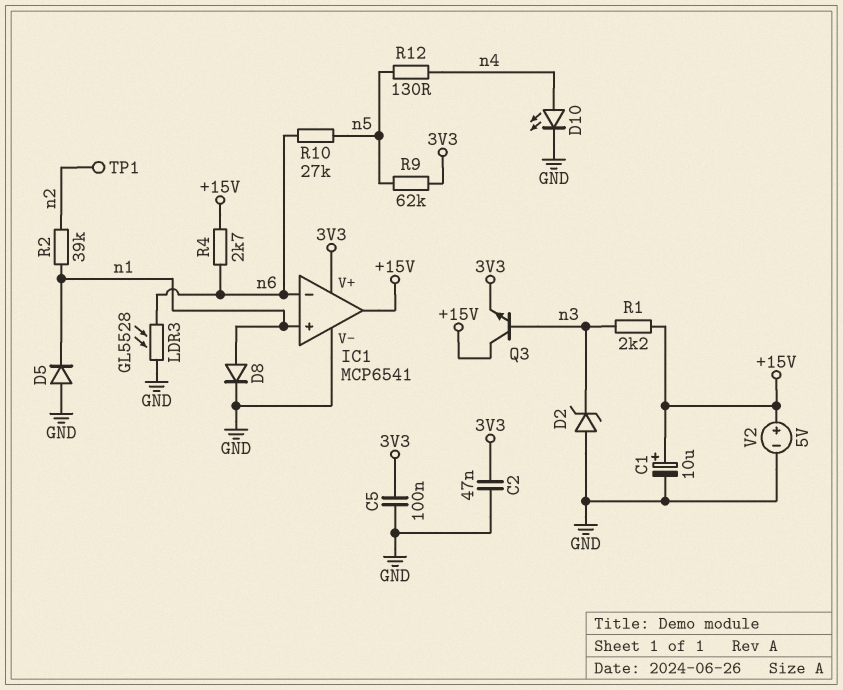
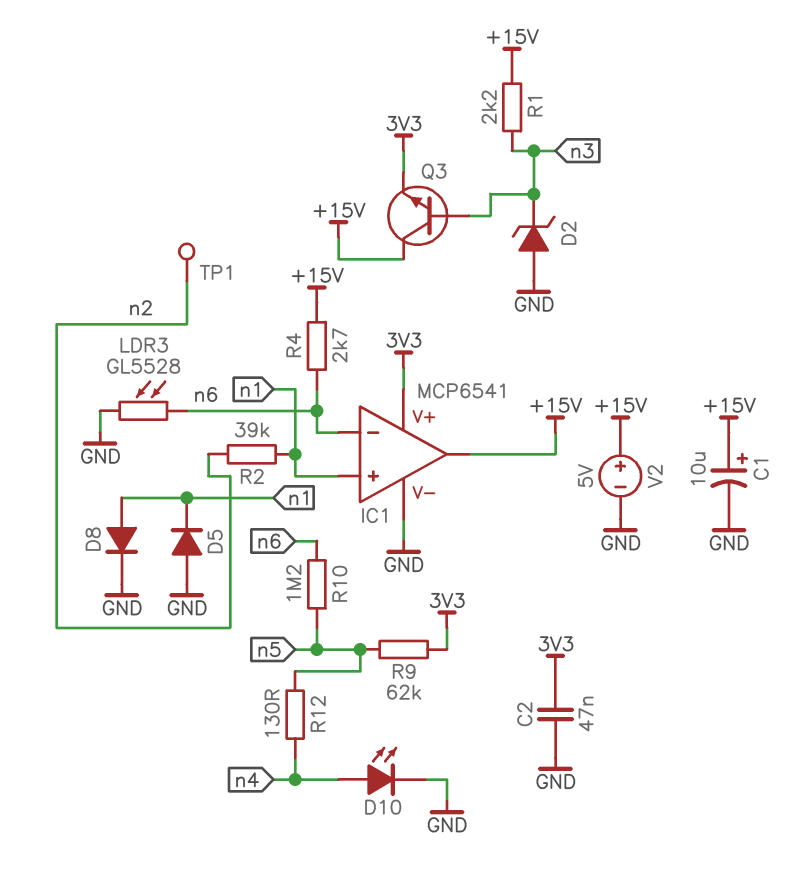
C5: 100nF (3V3, GND) -> none
R10: 27k (n5, n6) -> 1.2M (n5, n6)

